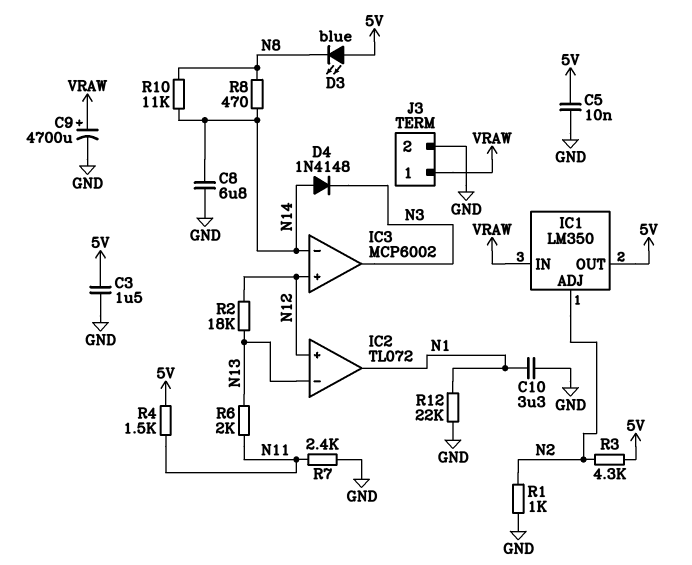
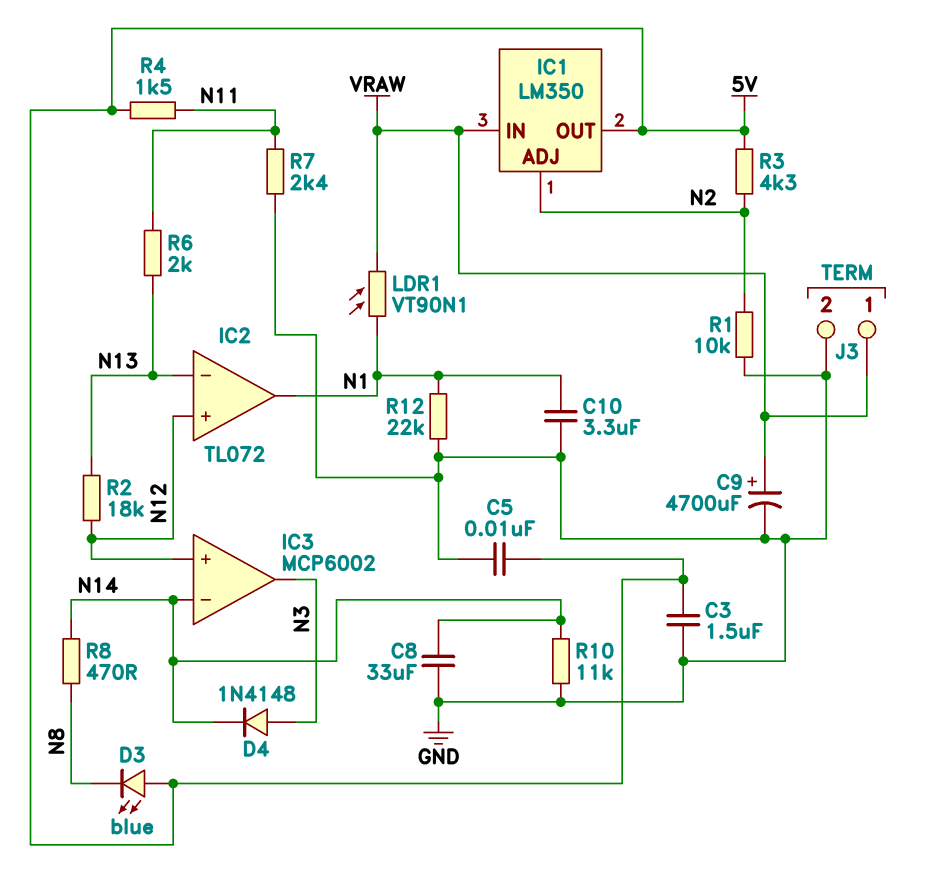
C8: 6.8uF (GND, N14) -> 33uF (GND, N14)
D4: diode 1N4148 (A N14, K N3) -> diode 1N4148 (A N3, K N14)
LDR1: none -> VT90N1 (N1, VRAW)
R1: 1k (GND, N2) -> 10k (GND, N2)
R10: 11k (N8, N14) -> 11k (GND, N14)

